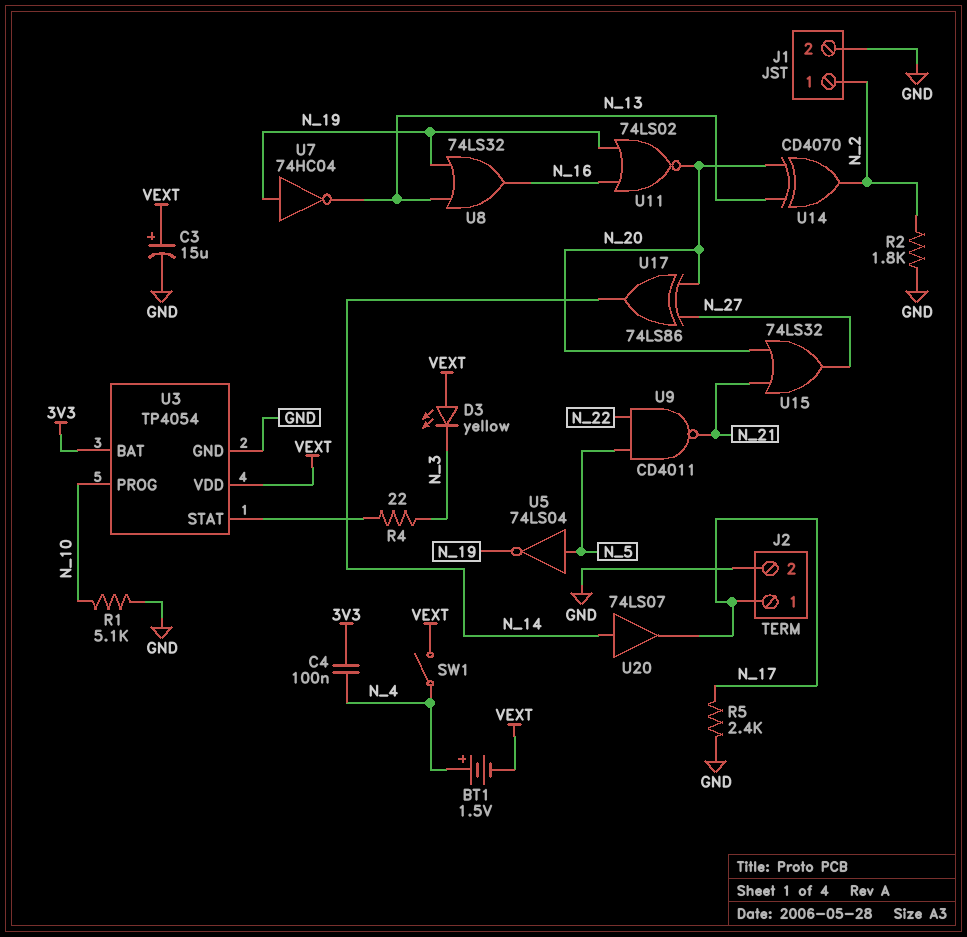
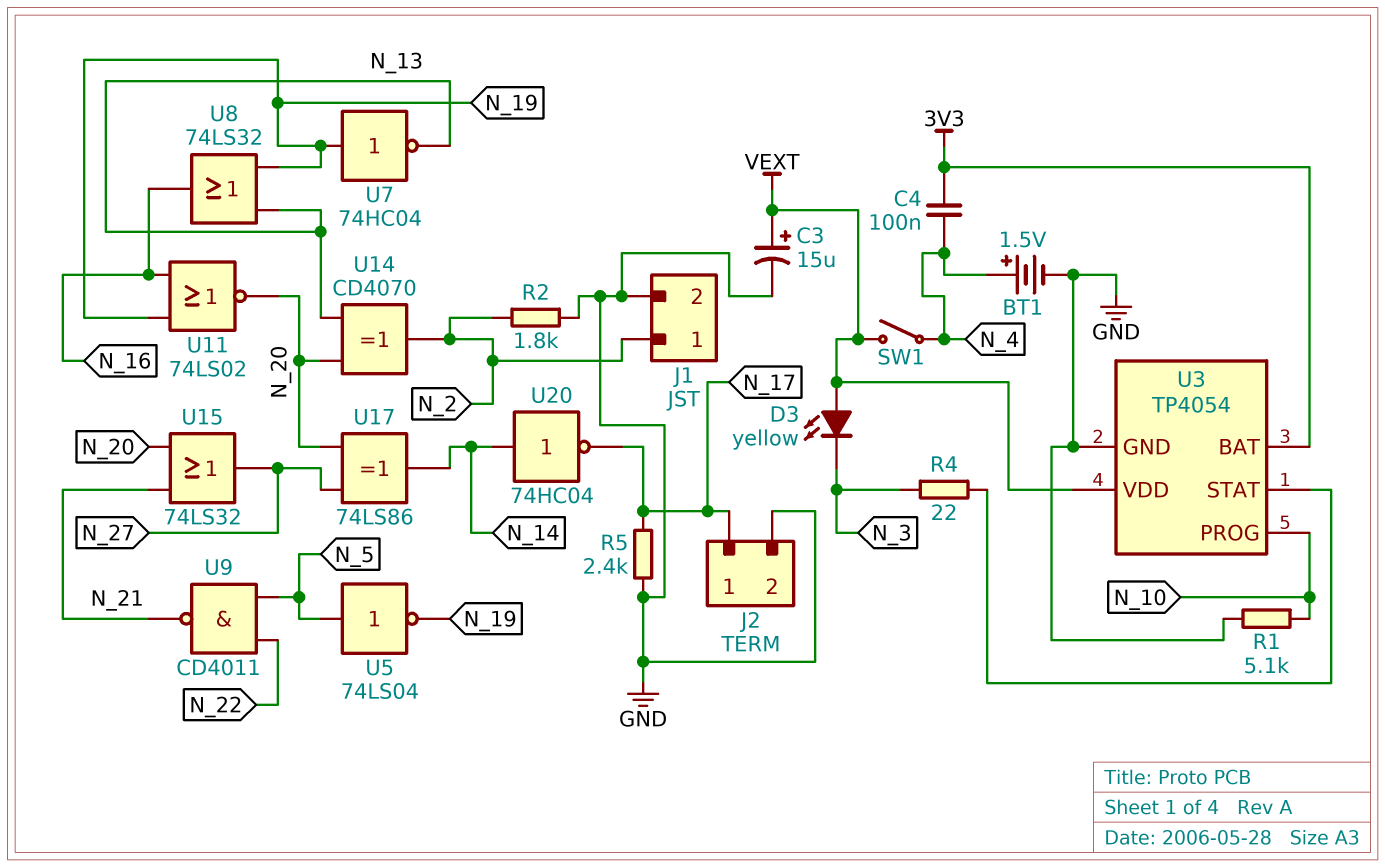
BT1: 1.5V (plus N_4, minus VEXT) -> 1.5V (plus N_4, minus GND)
U20: buffer 74LS07 (in N_14, out N_17) -> NOT 74HC04 (in N_14, out N_17)

